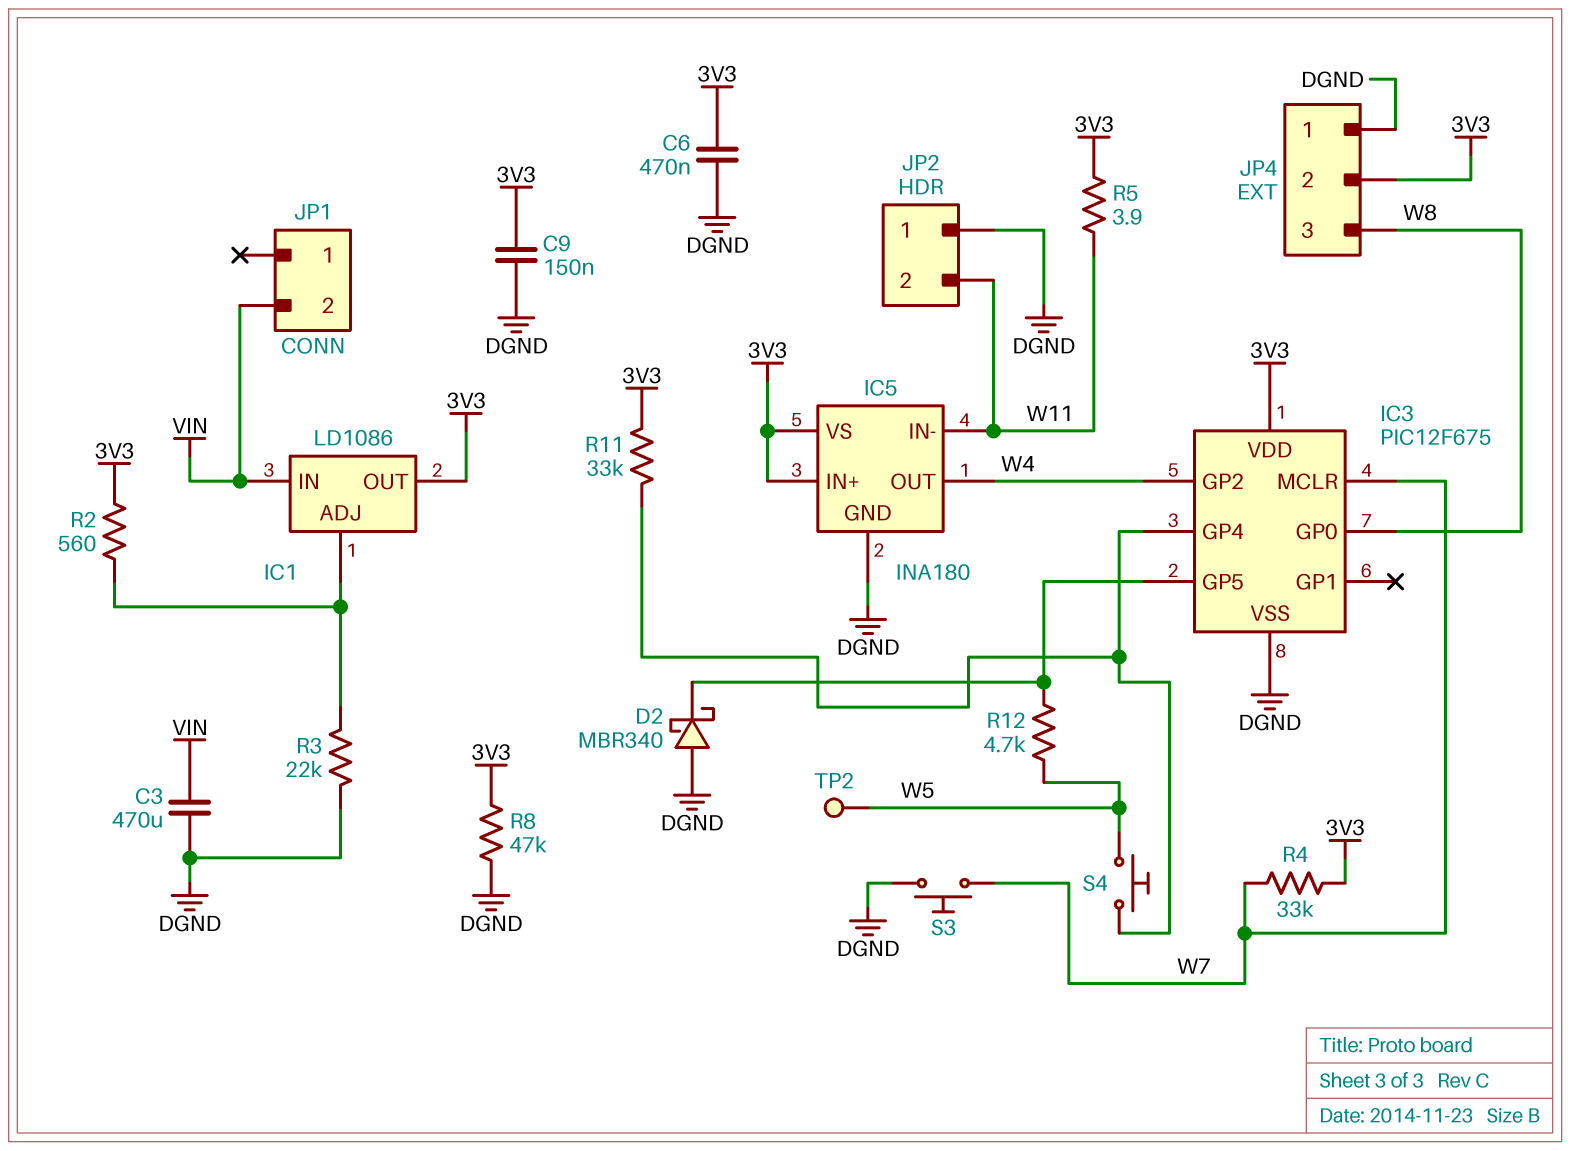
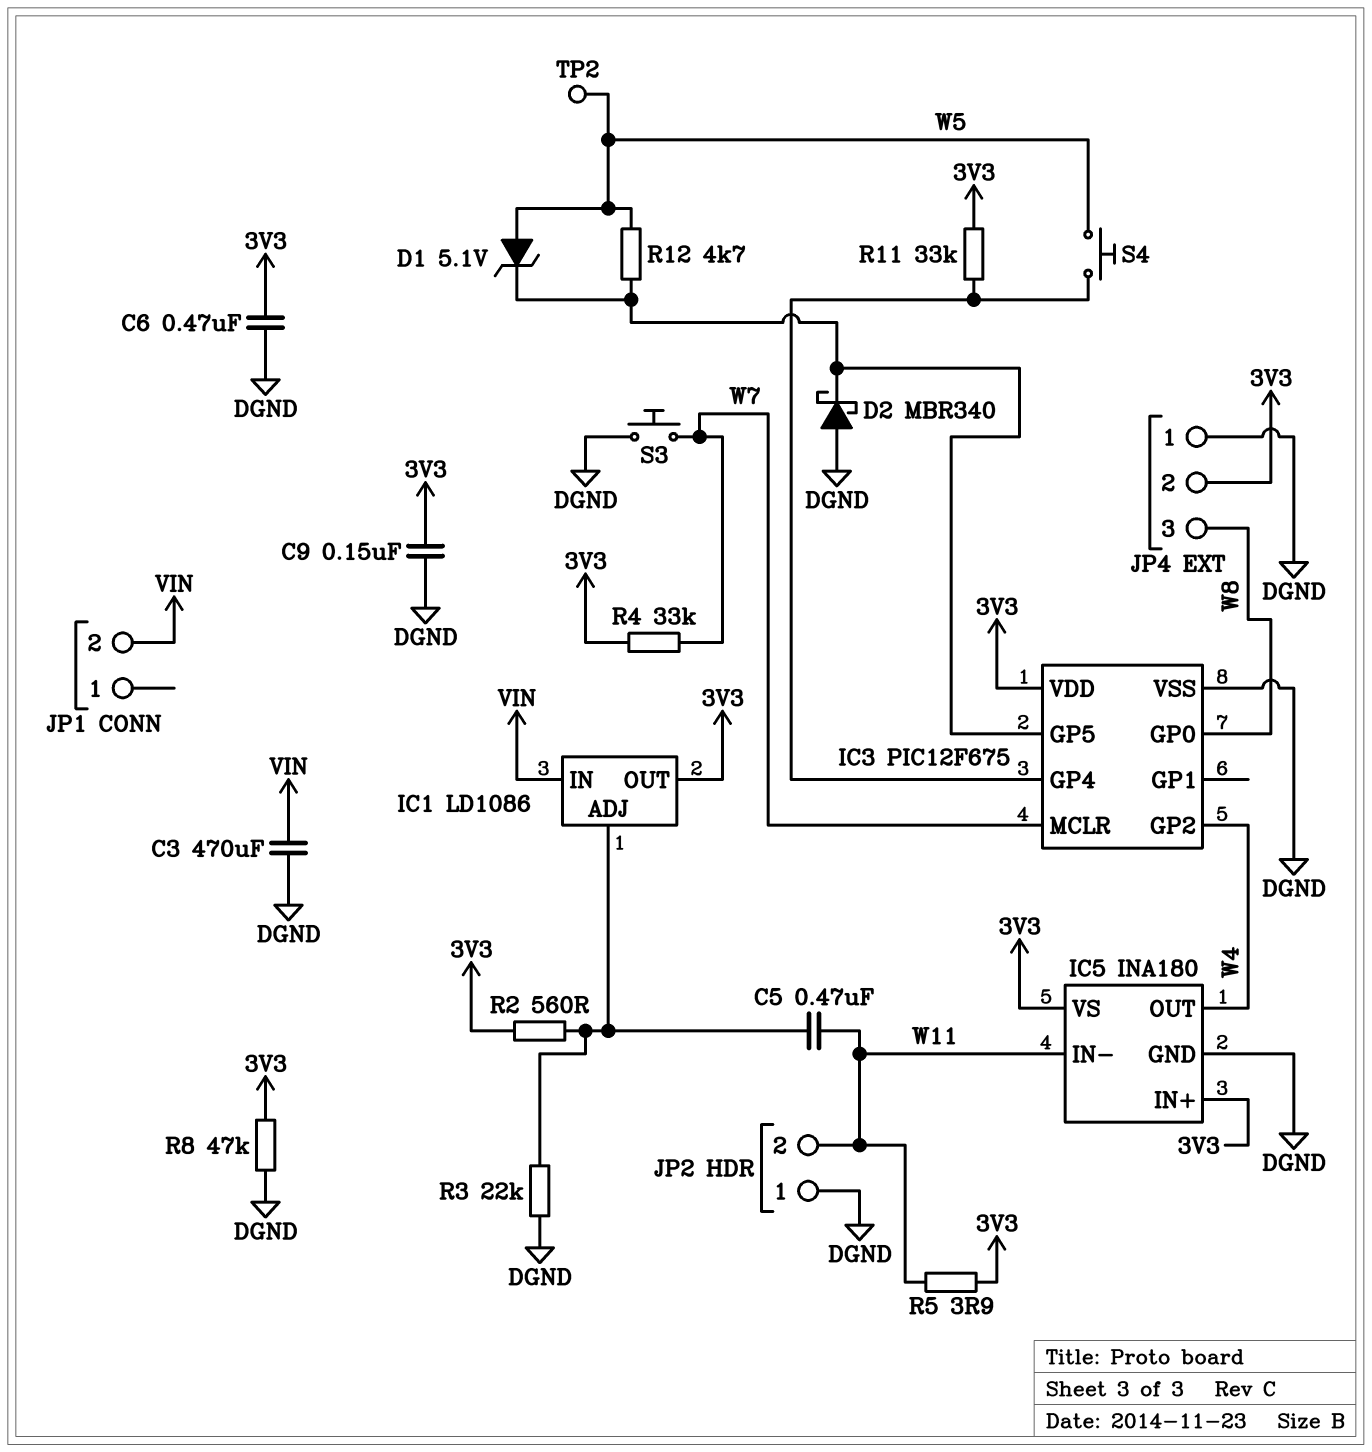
C5: none -> 470nF (IC1/ADJ, W11)
D1: none -> zener 5.1V (A W5, K IC3/GP5)

